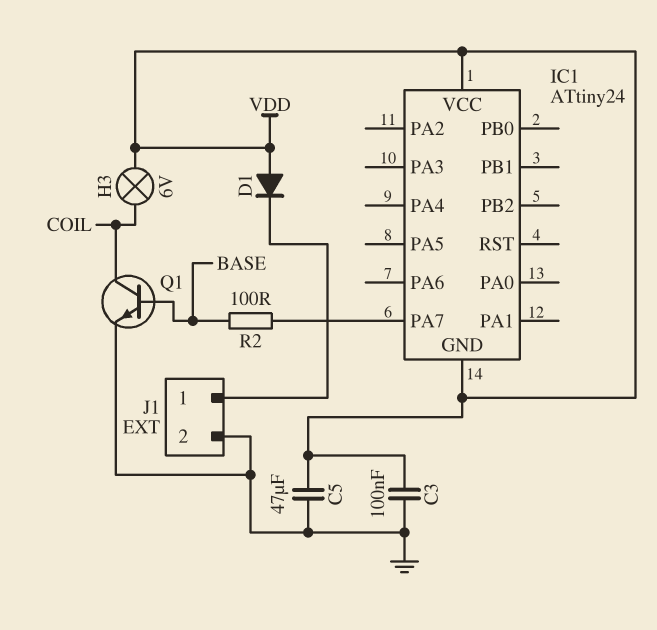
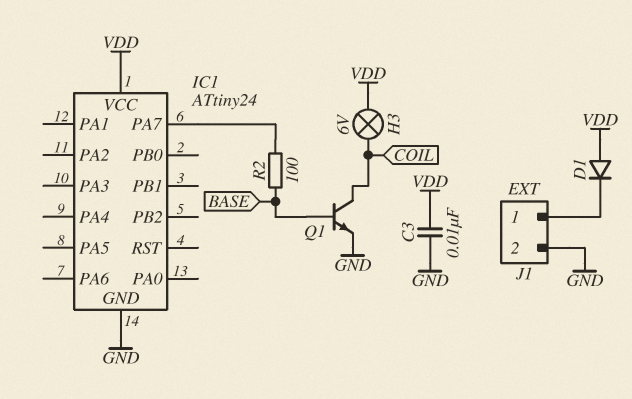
C3: 100nF (GND, VDD) -> 10nF (GND, VDD)
C5: 47uF (GND, VDD) -> none
IC1 pin GND: VDD -> GND

